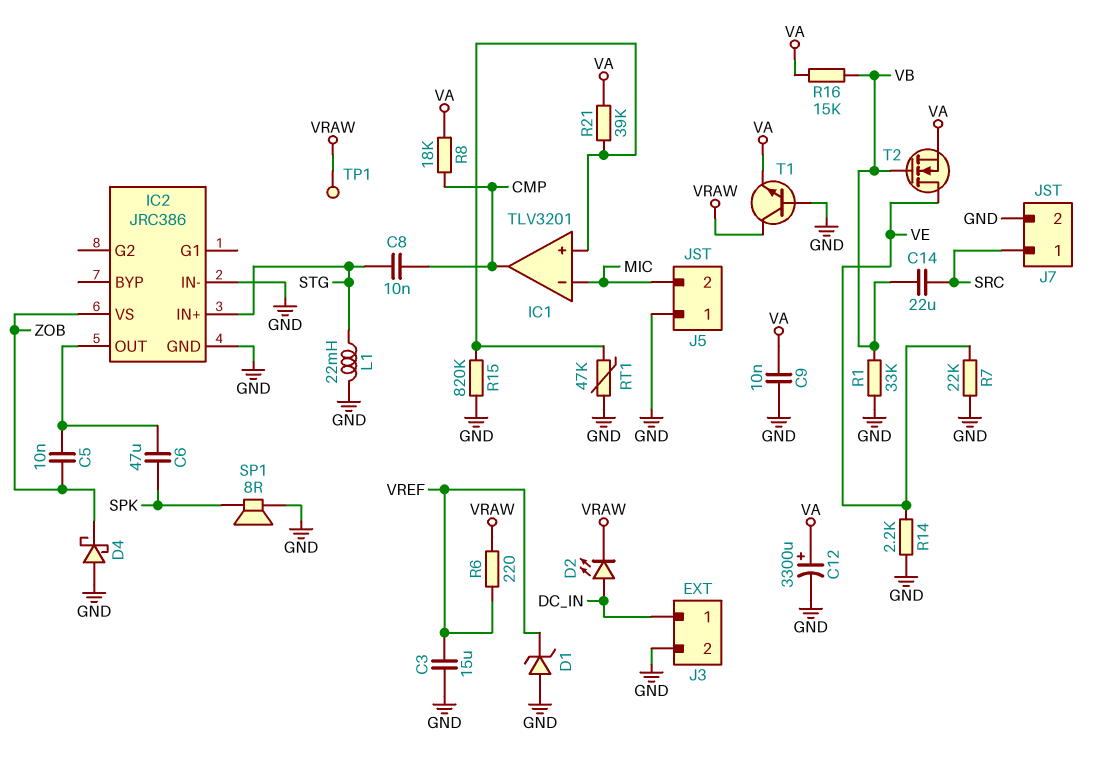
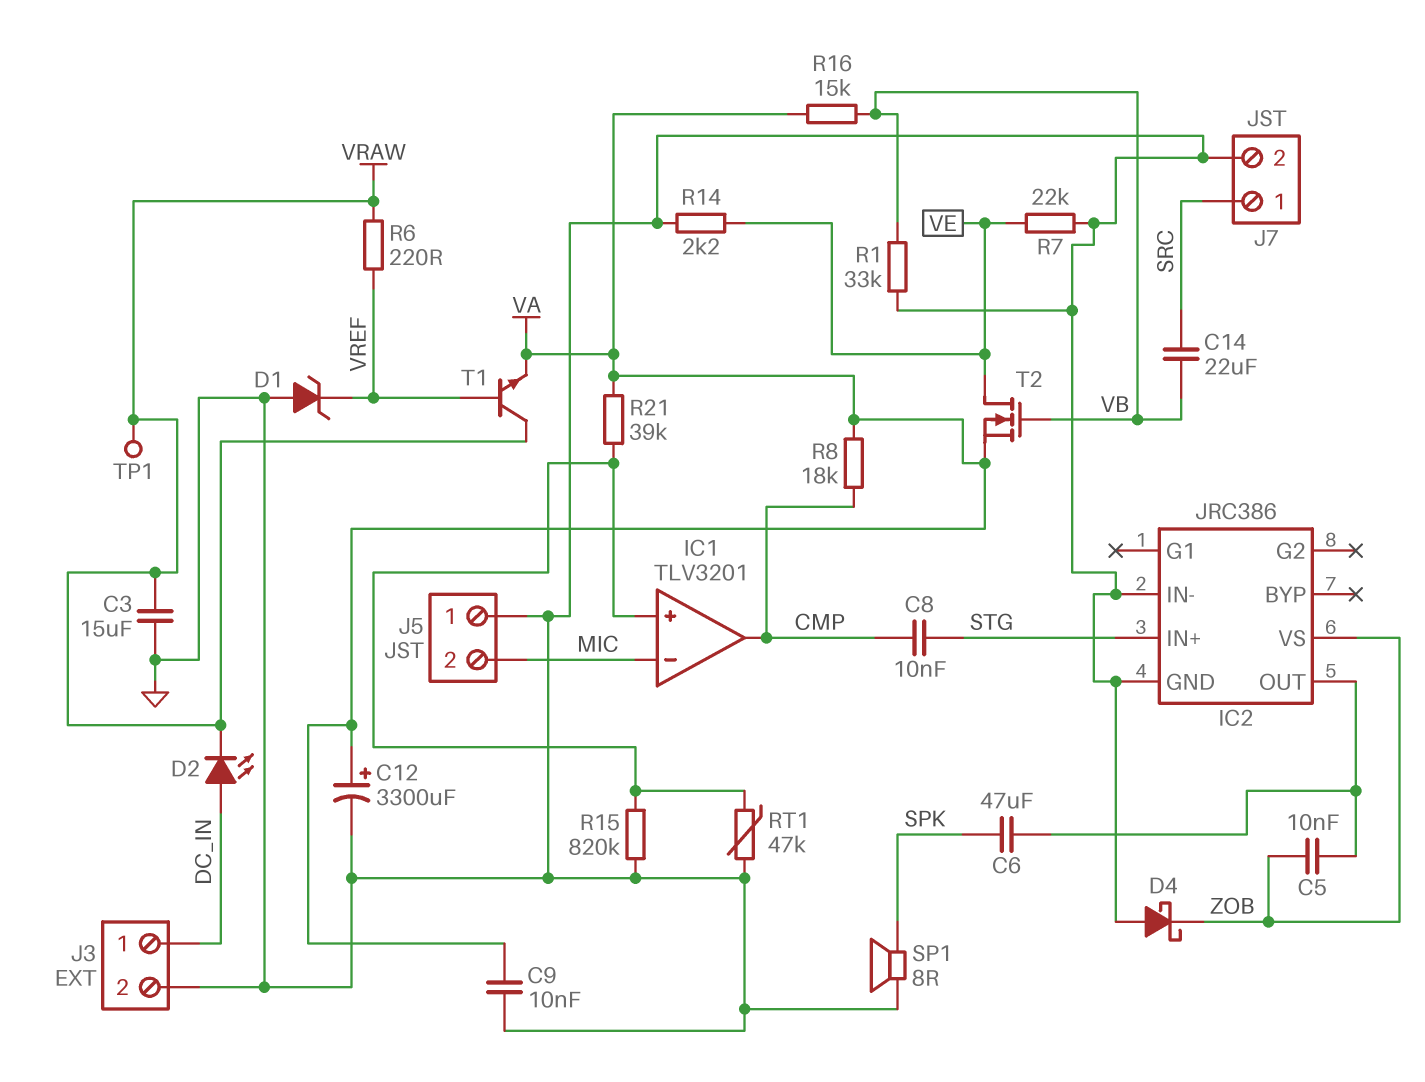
C3: 15uF (GND, VREF) -> 15uF (GND, VRAW)
L1: 22mH (GND, STG) -> none
T1: NPN (B GND, C VRAW, E VA) -> NPN (B VREF, C VRAW, E VA)

